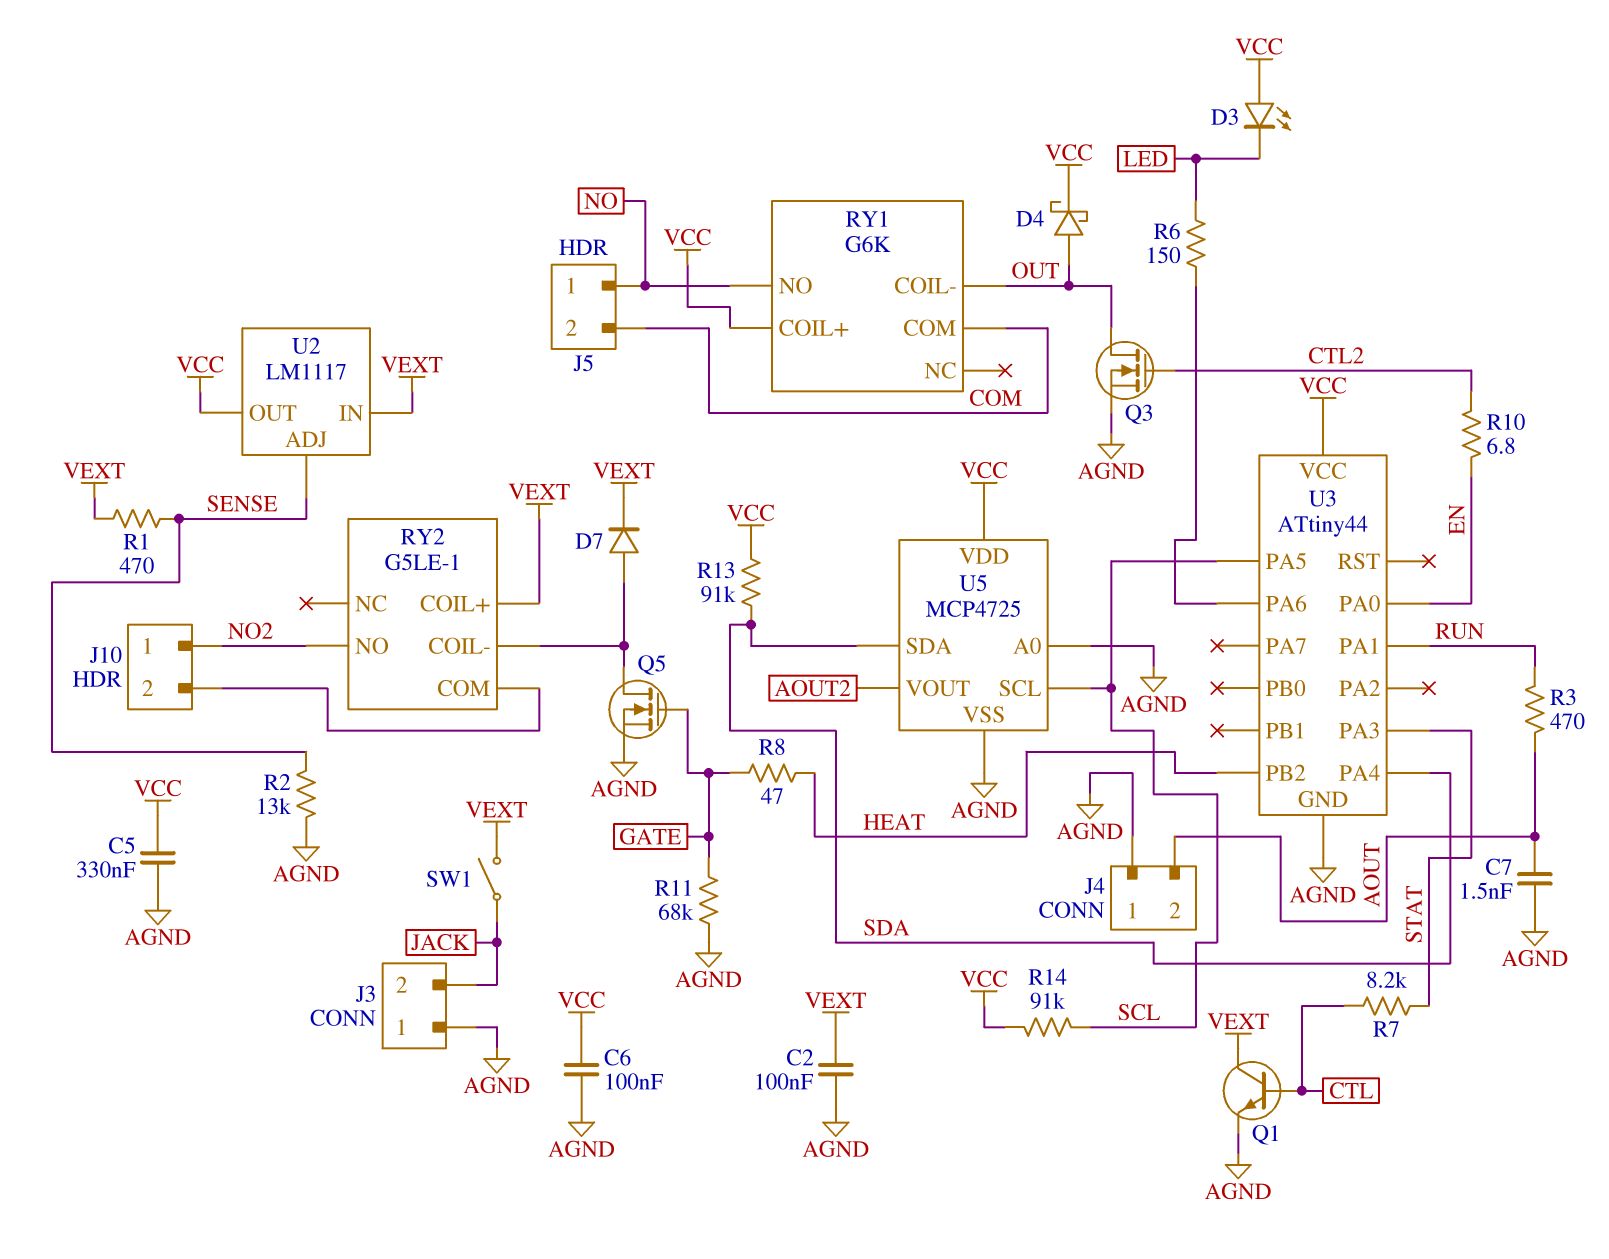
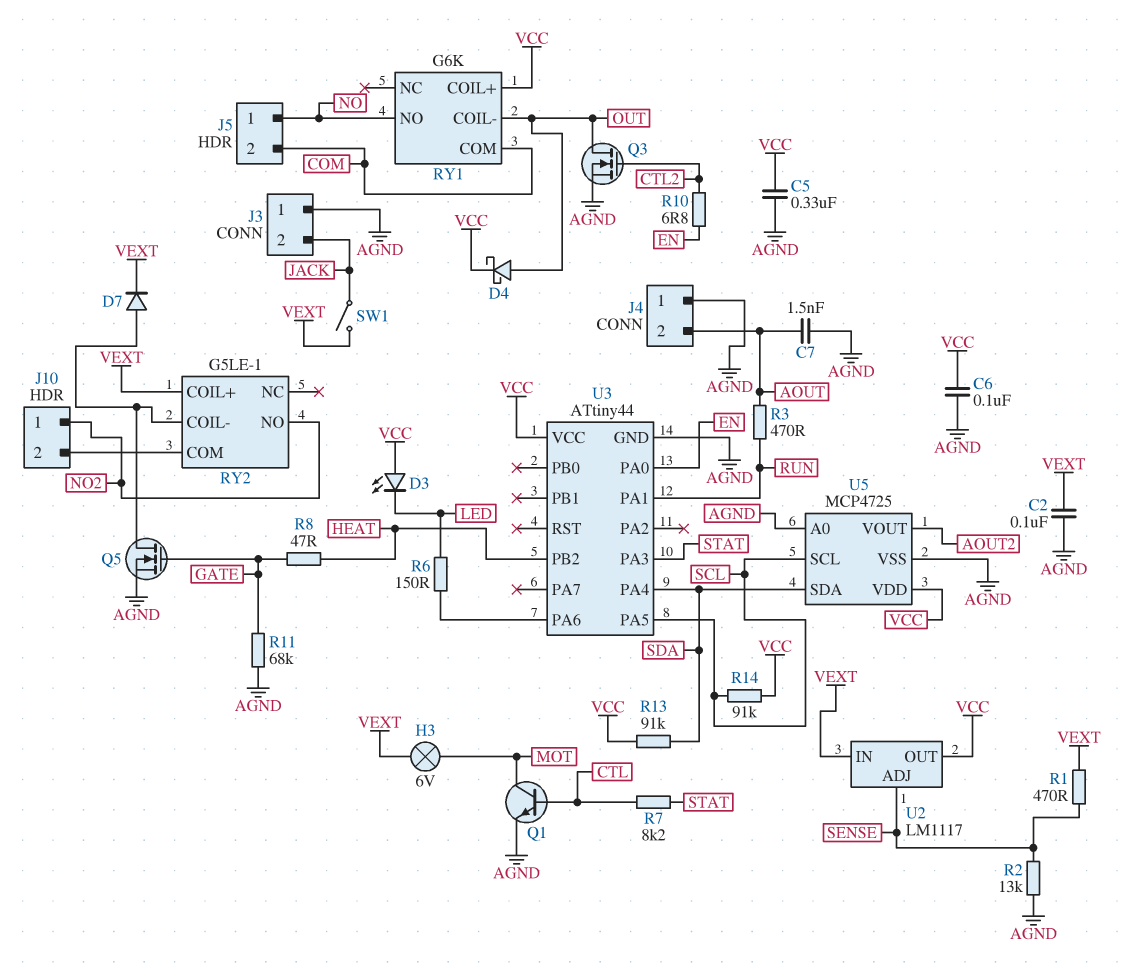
H3: none -> lamp 6V (MOT, VEXT)
Q1: NPN (B CTL, C VEXT, E AGND) -> NPN (B CTL, C MOT, E AGND)

